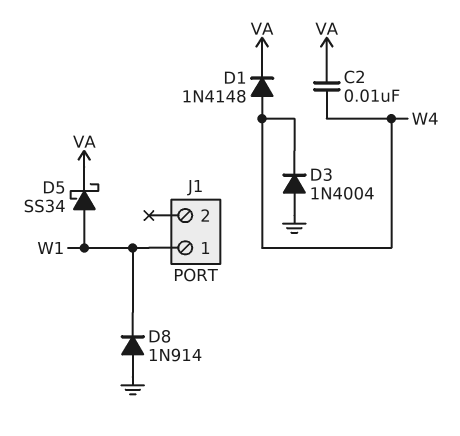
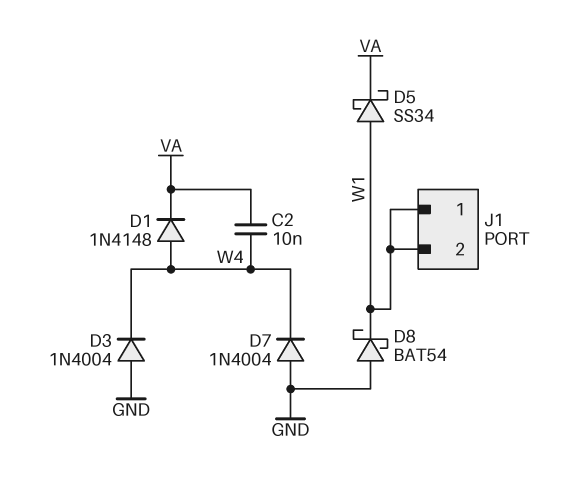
D7: none -> diode 1N4004 (A GND, K W4)
D8: diode 1N914 (A GND, K W1) -> schottky BAT54 (A GND, K W1)
J1 pin 2: none -> W1

